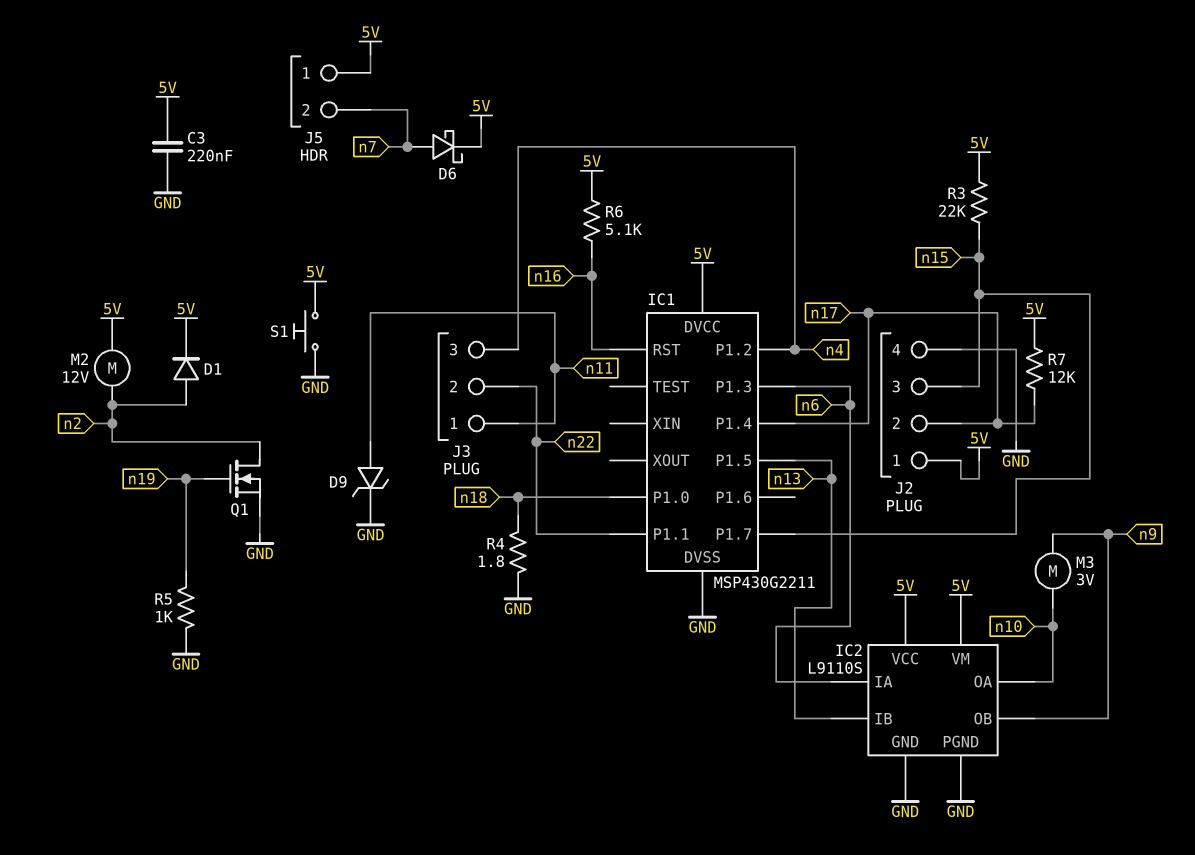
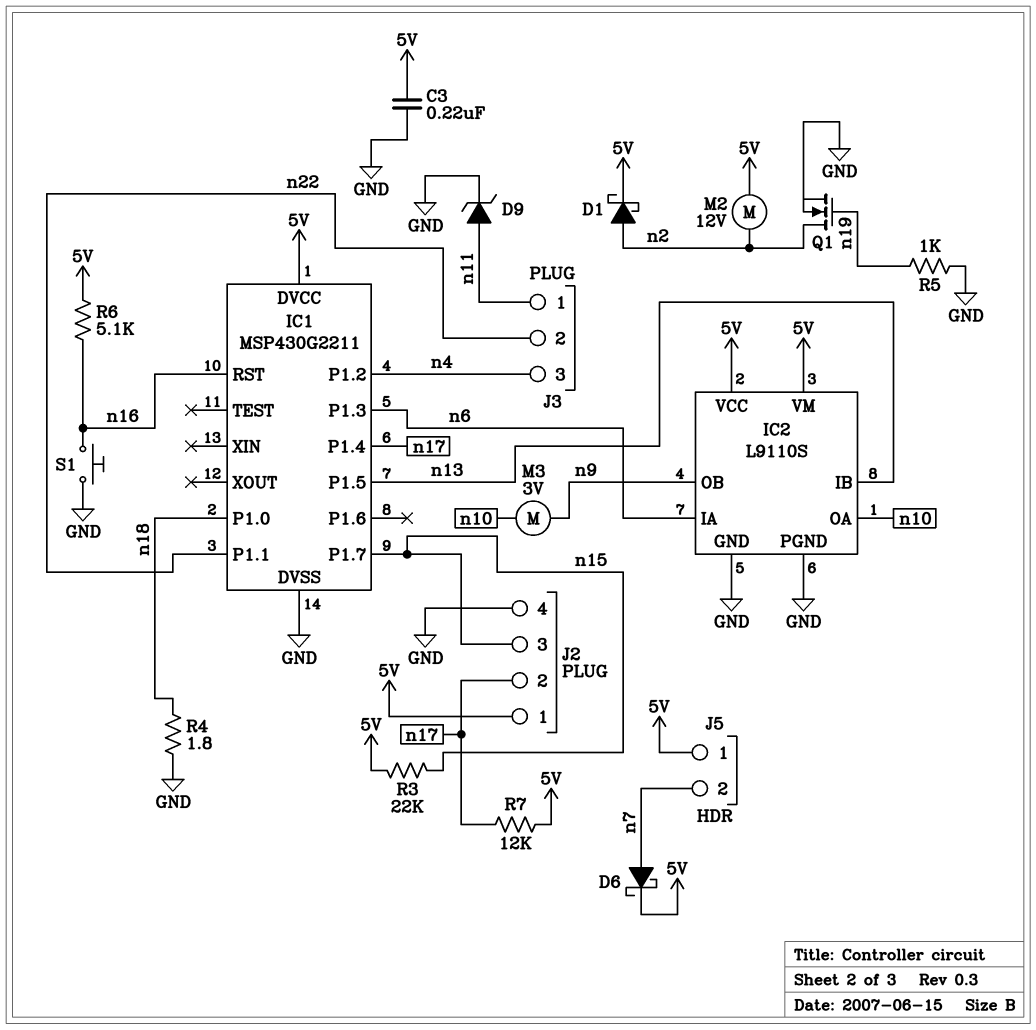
D1: diode (A n2, K 5V) -> schottky (A n2, K 5V)
S1: button (5V, GND) -> button (GND, n16)

